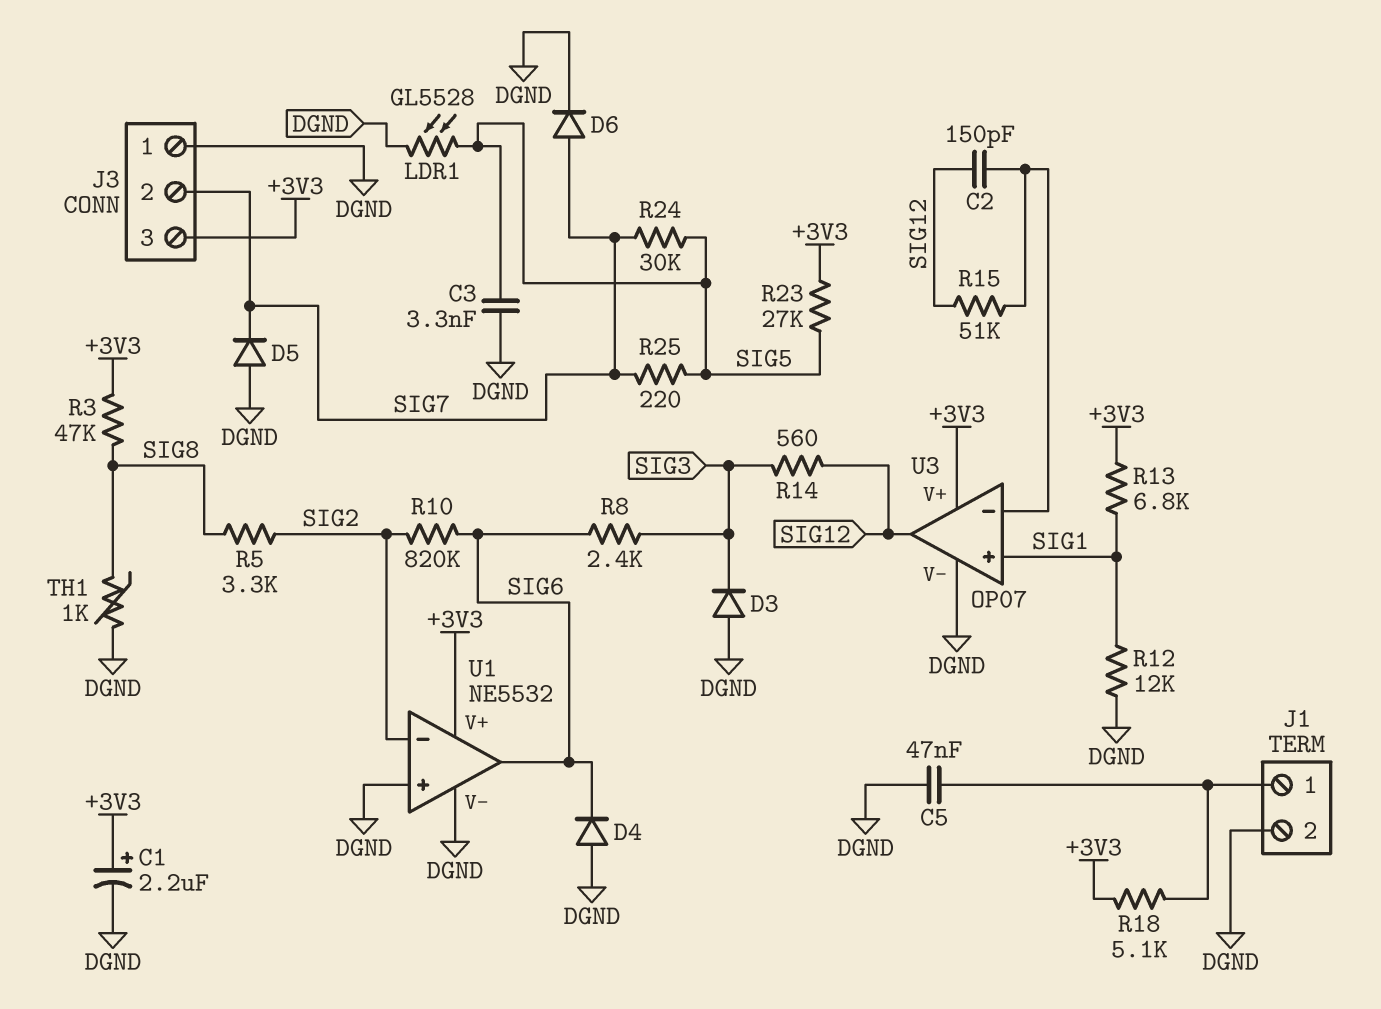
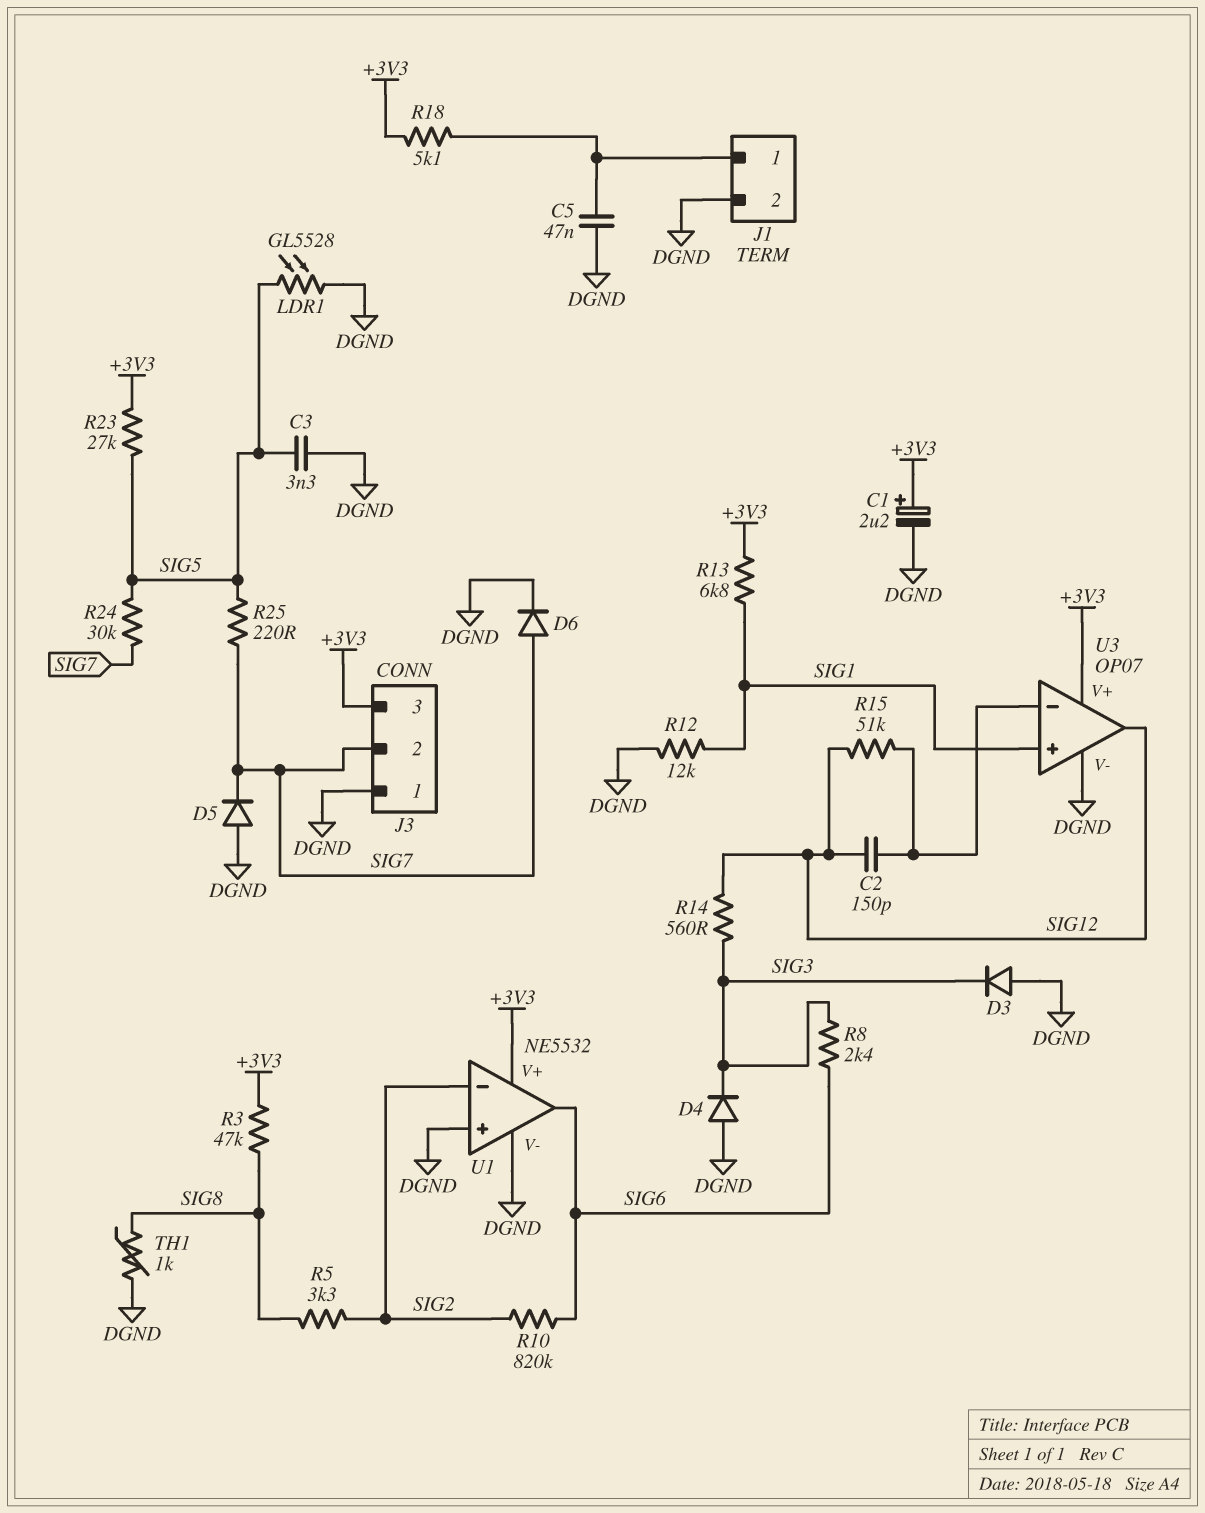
D4: diode (A DGND, K SIG6) -> diode (A DGND, K SIG3)

